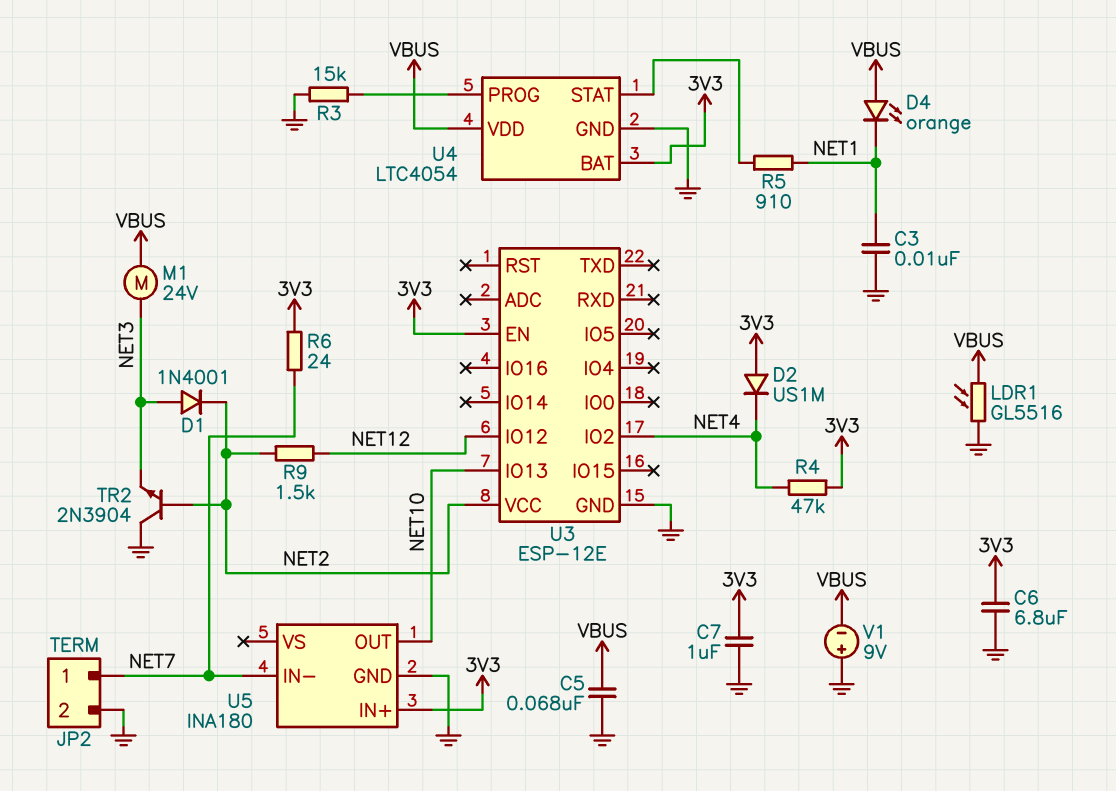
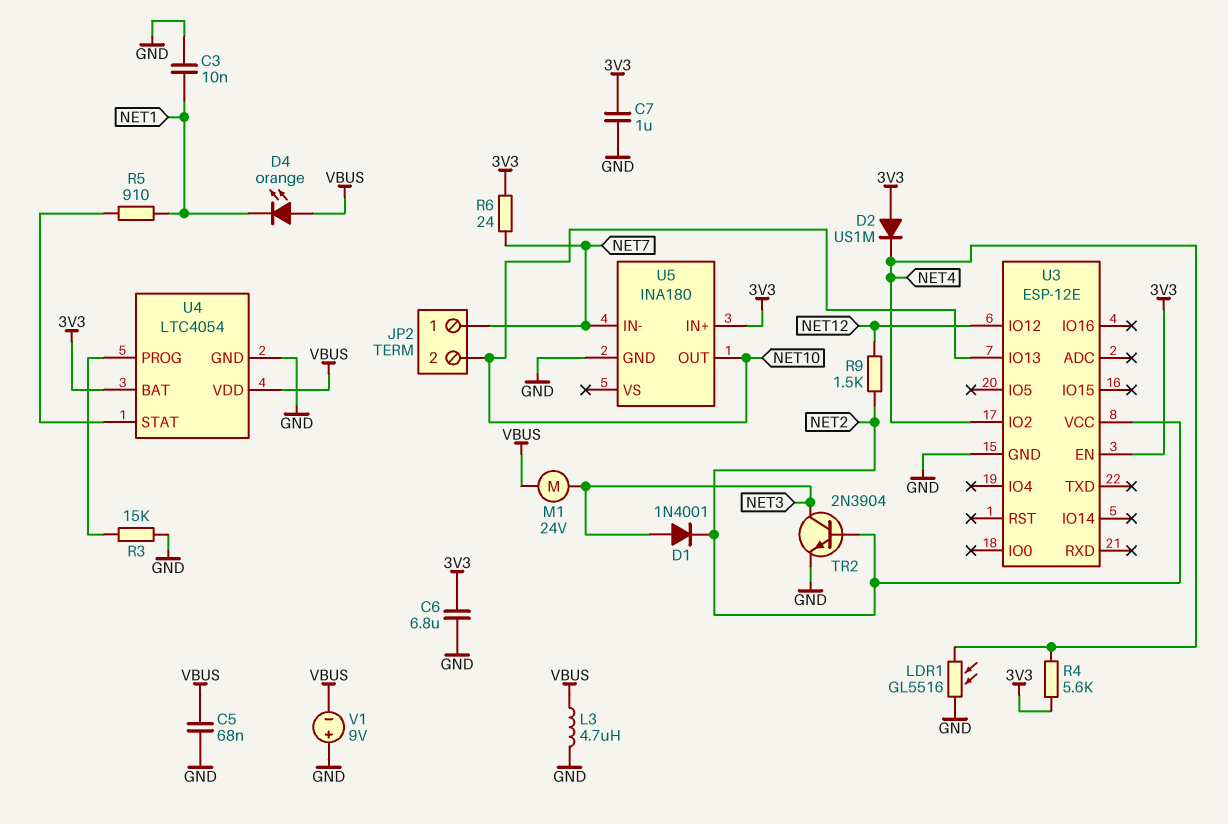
JP2 pin 2: GND -> NET10
L3: none -> 4.7uH (GND, VBUS)
LDR1: GL5516 (GND, VBUS) -> GL5516 (GND, NET4)
R4: 47k (3V3, NET4) -> 5.6k (3V3, NET4)
TR2: NPN 2N3904 (B NET2, C GND, E NET3) -> NPN 2N3904 (B NET2, C NET3, E GND)

